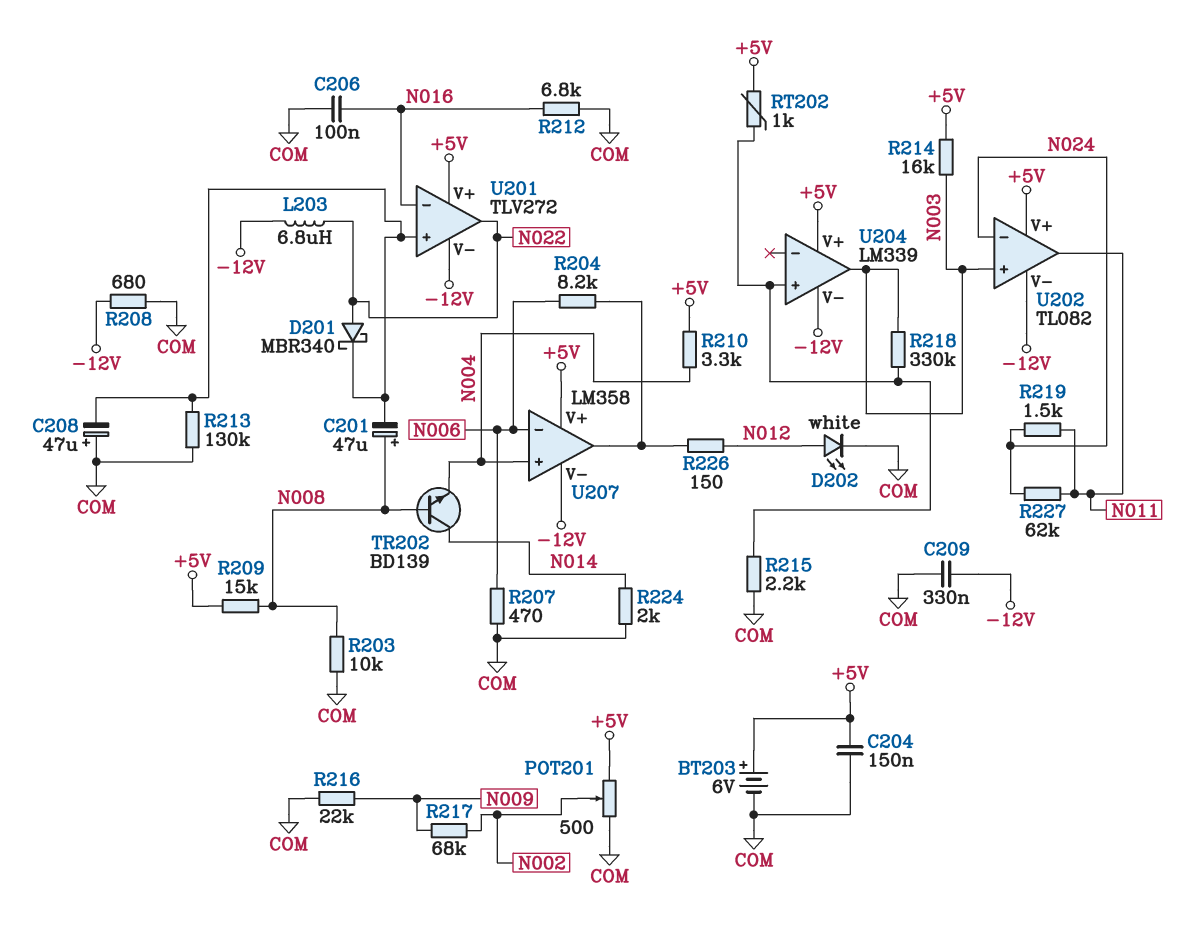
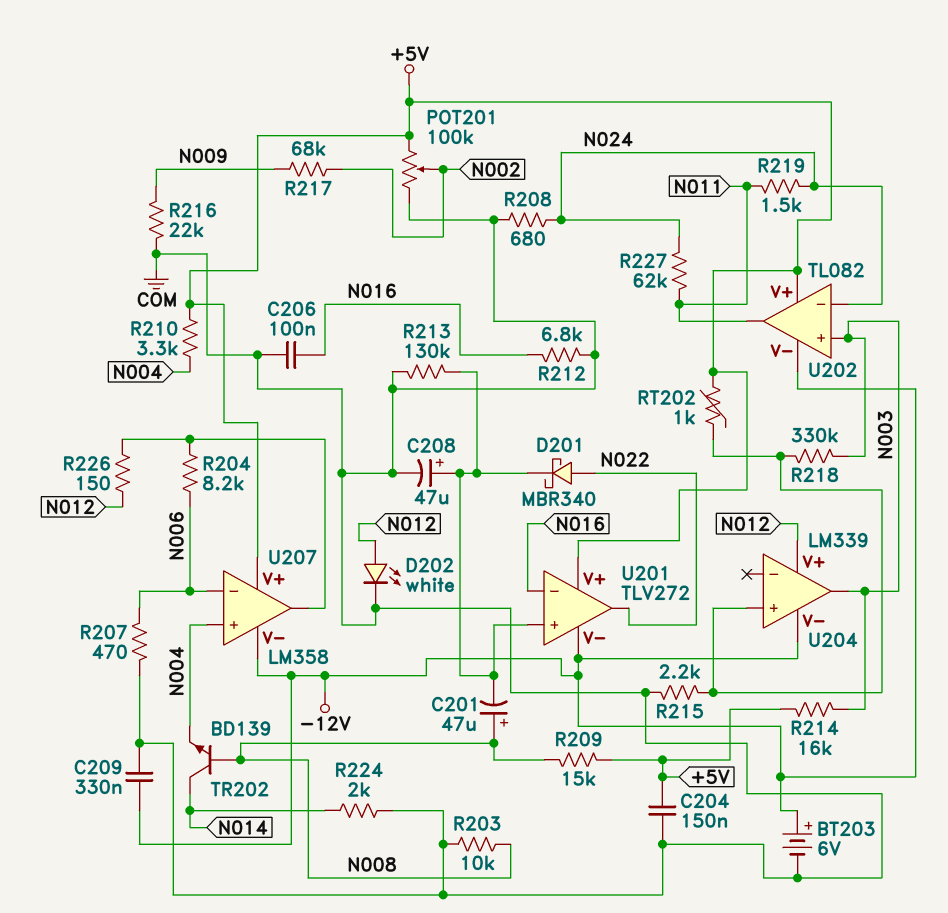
BT203: 6V (plus +5V, minus COM) -> 6V (plus -12V, minus COM)
C208: 47uF (plus COM, minus U201/in+) -> 47uF (plus U201/in+, minus COM)
L203: 6.8uH (-12V, N022) -> none
POT201: 500 (+5V, COM, wiper N002) -> 100k (+5V, COM, wiper N002)
R208: 680 (-12V, COM) -> 680 (COM, N024)
U204 pin V+: +5V -> N012

